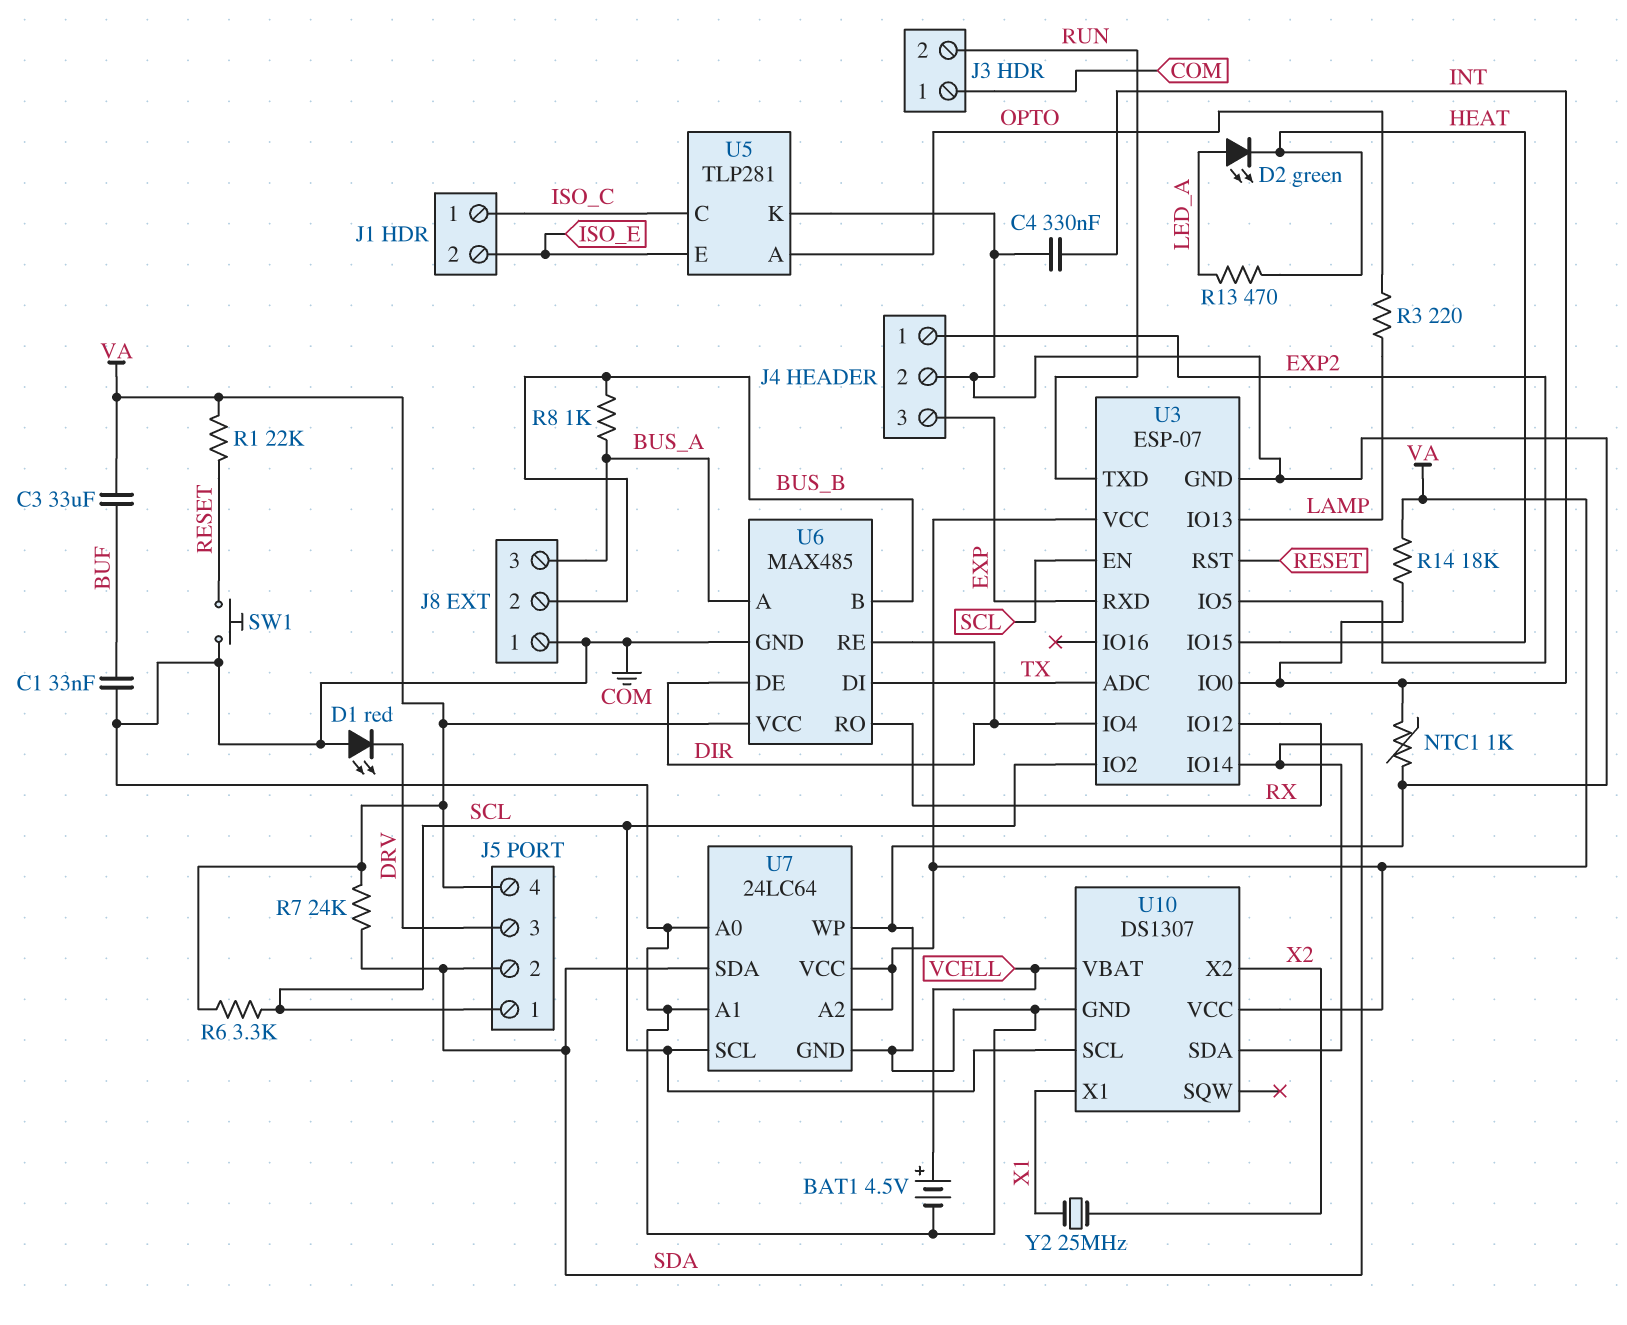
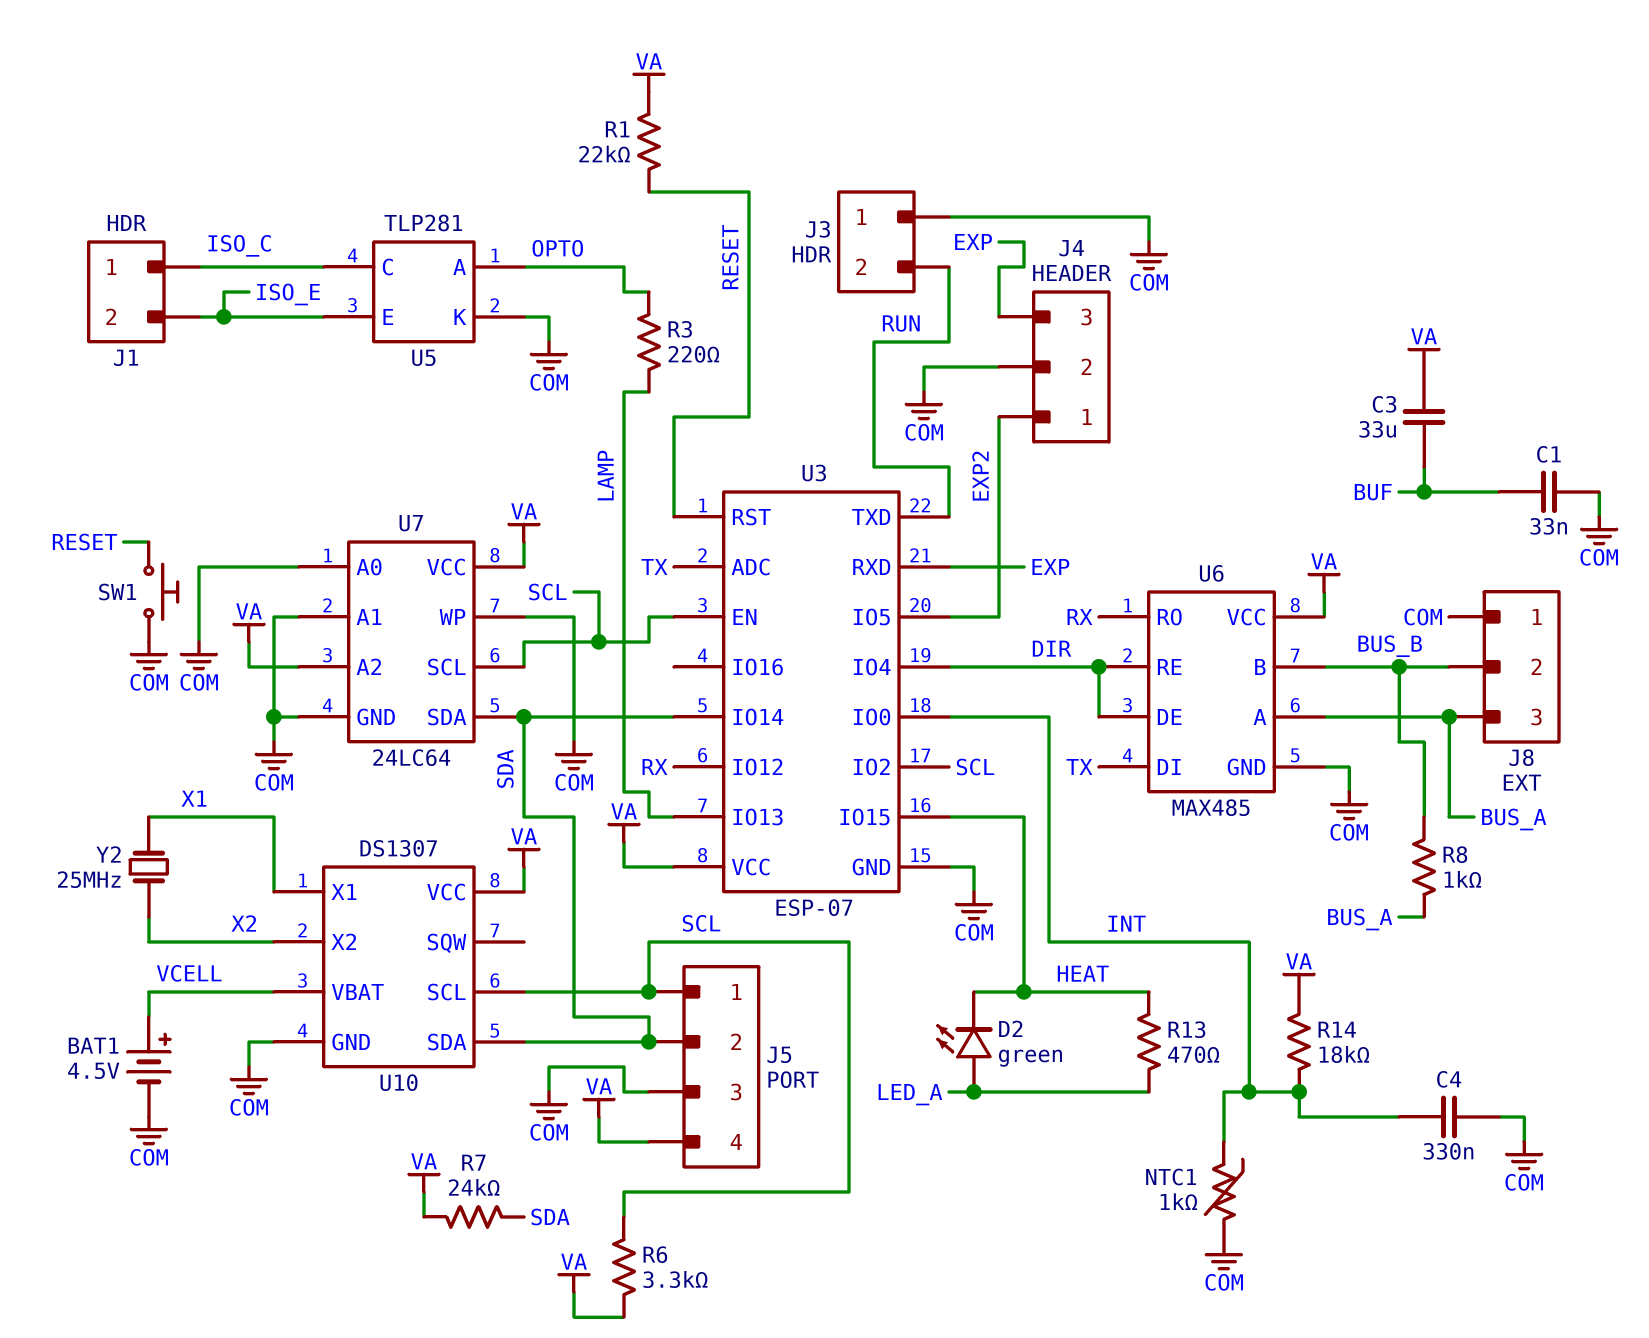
D1: LED red (A COM, K DRV) -> none
J5 pin 3: DRV -> COM

